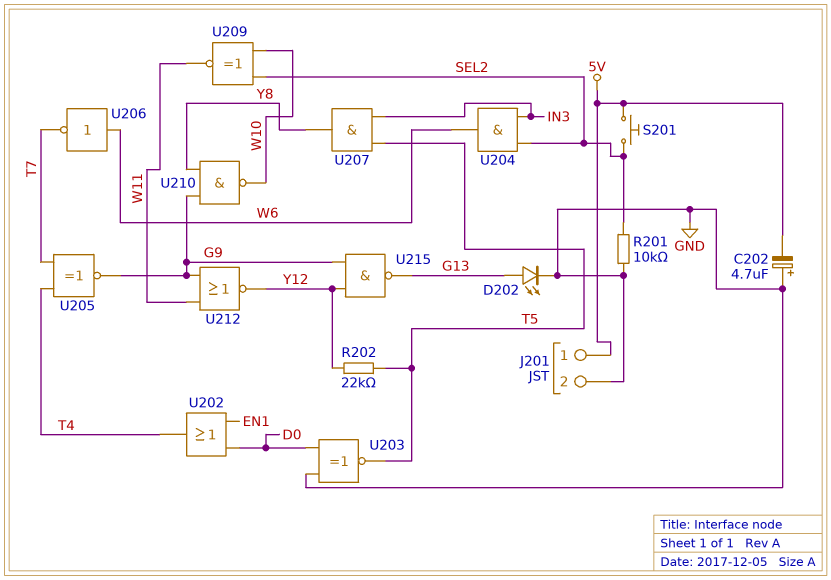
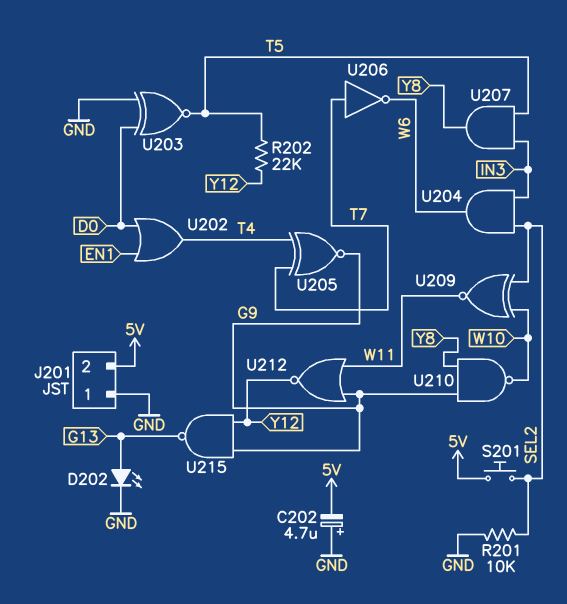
J201 pin 1: 5V -> GND
J201 pin 2: GND -> 5V
U206: NOT (in W6, out T7) -> NOT (in T7, out W6)

